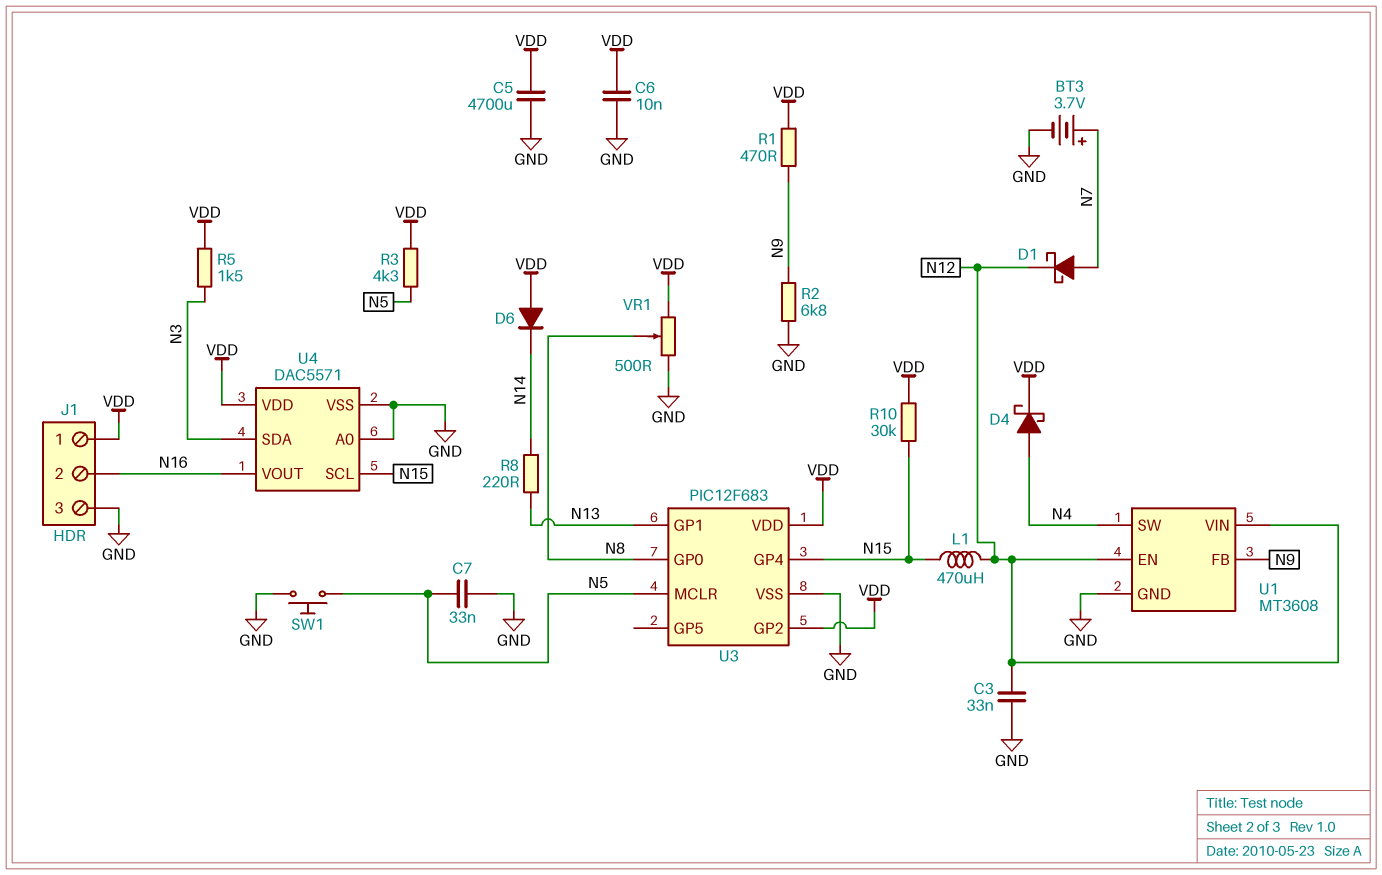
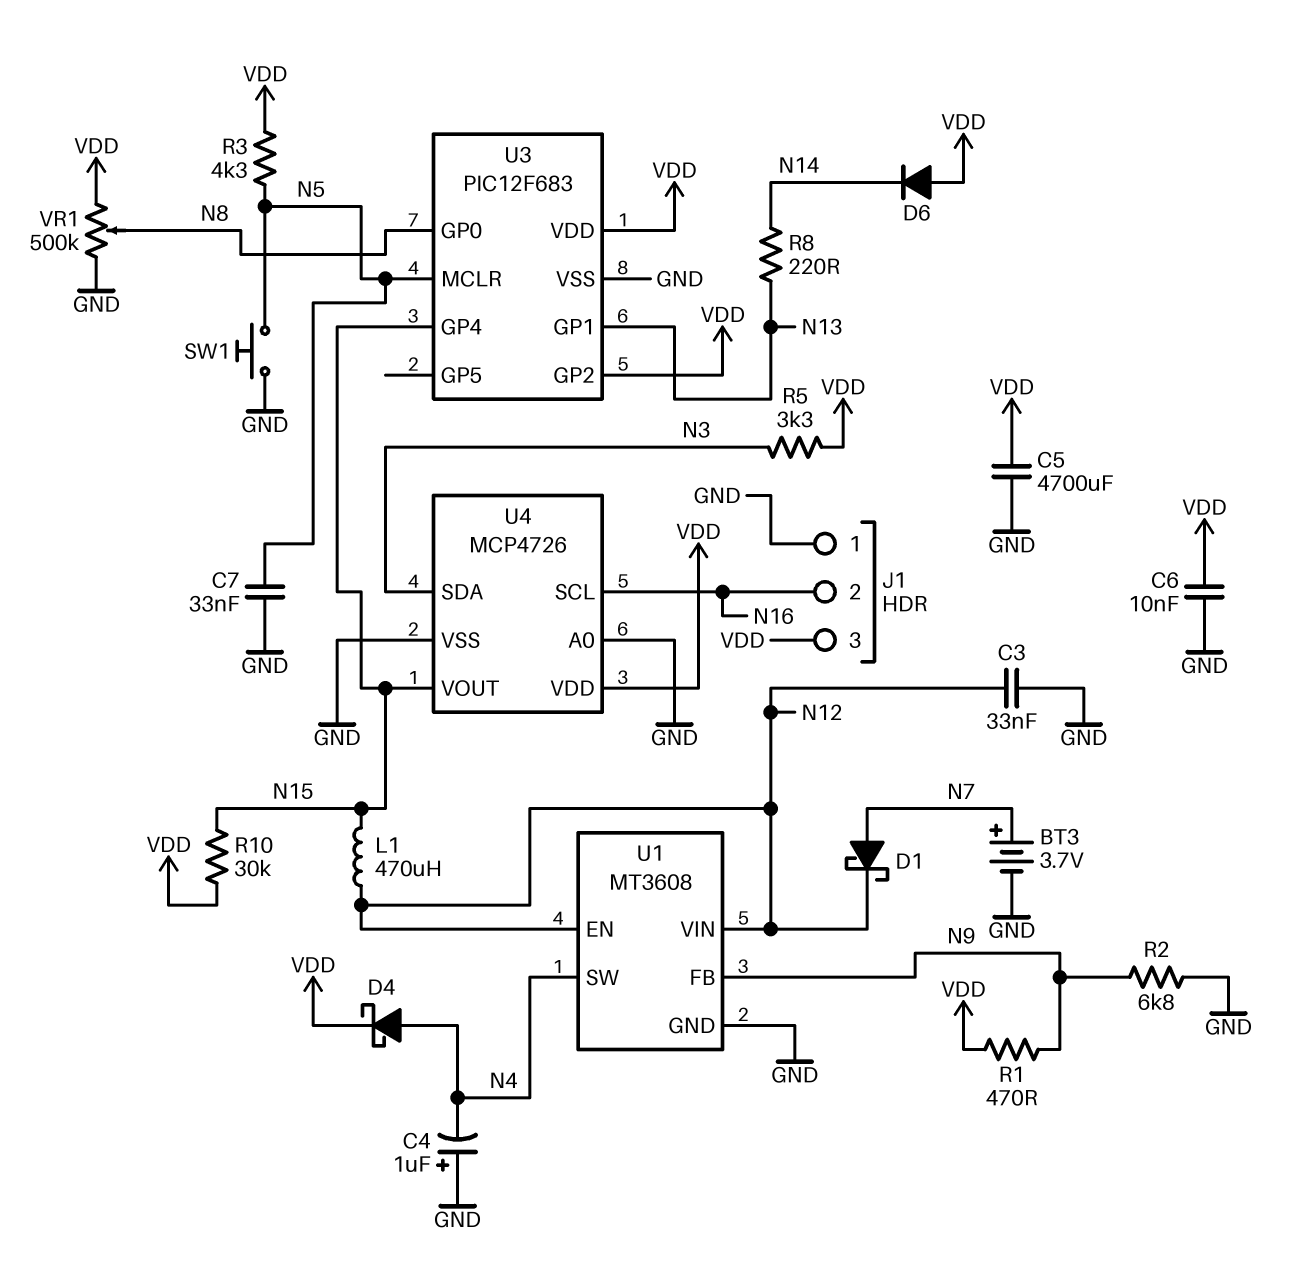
C4: none -> 1uF (plus GND, minus N4)
J1 pin 1: VDD -> GND
J1 pin 3: GND -> VDD
R5: 1.5k (N3, VDD) -> 3.3k (N3, VDD)
U4: DAC5571 -> MCP4726
U4 pin SCL: N15 -> N16
U4 pin VOUT: N16 -> N15
VR1: 500 (GND, VDD, wiper N8) -> 500k (GND, VDD, wiper N8)

